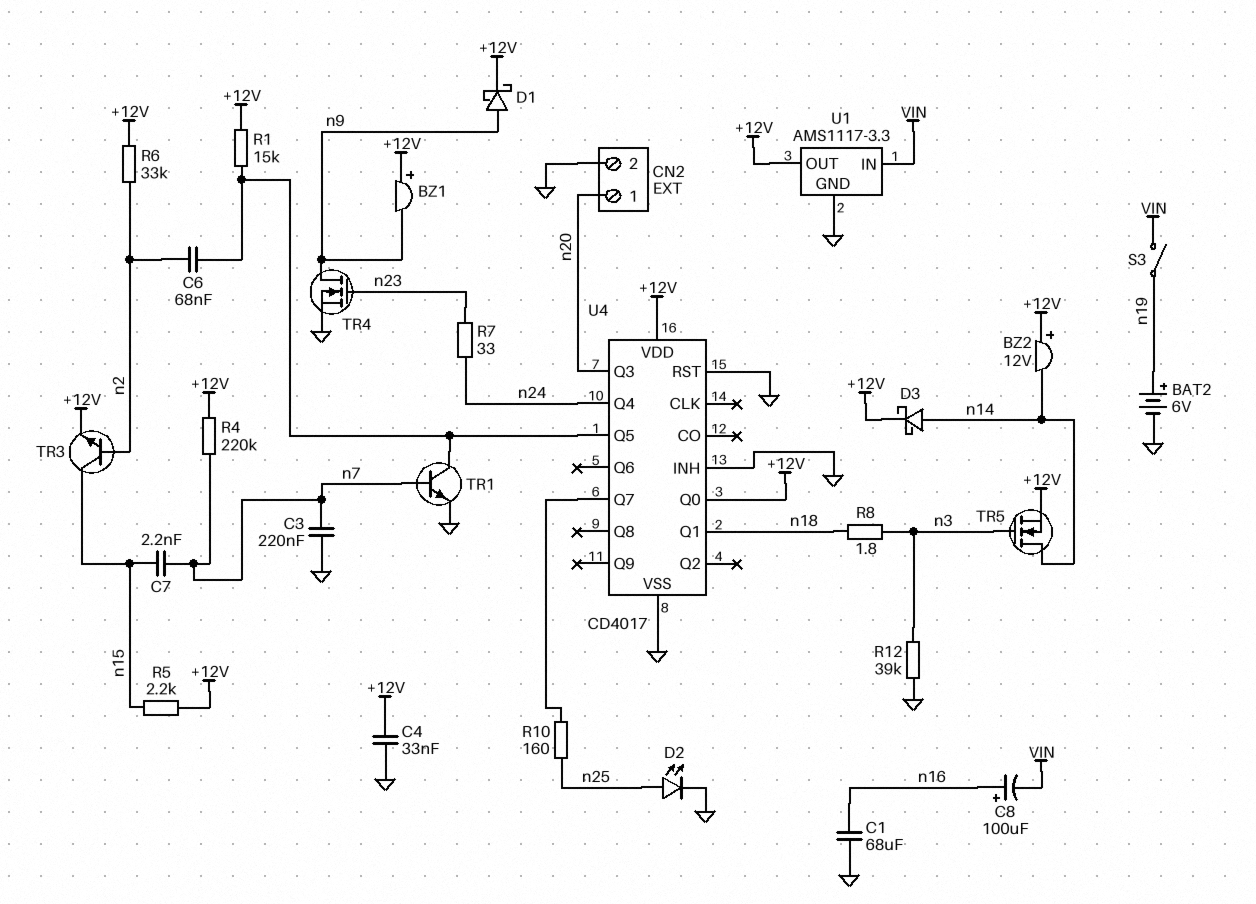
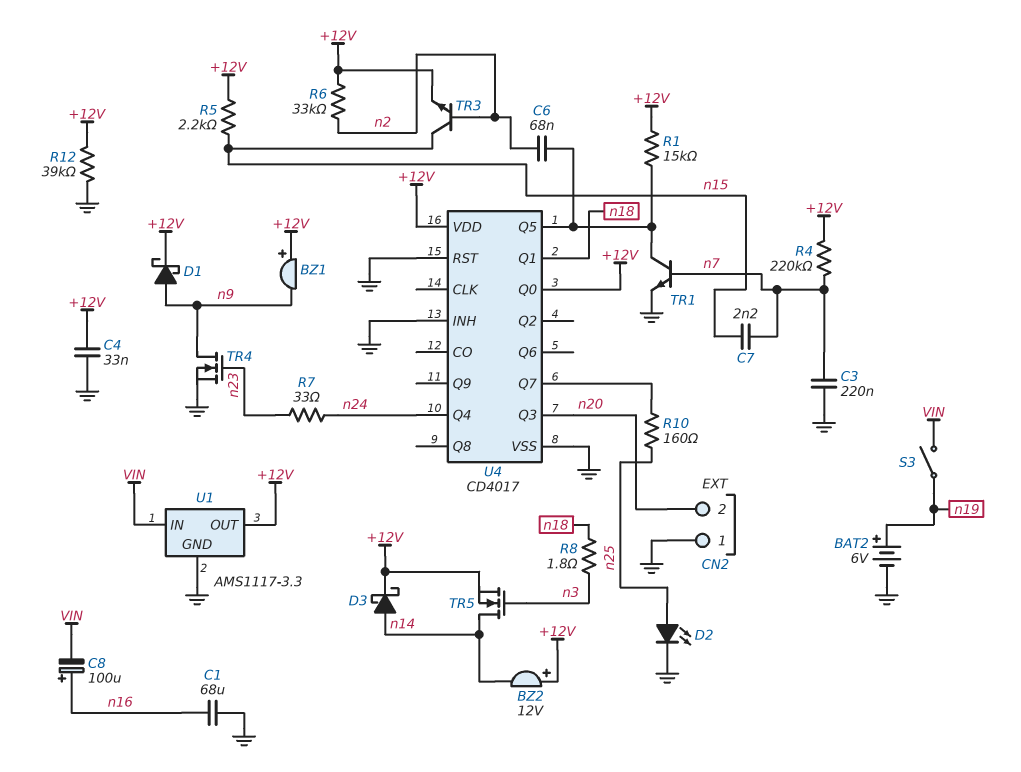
CN2 pin 1: n20 -> GND
CN2 pin 2: GND -> n20
R12: 39k (GND, n3) -> 39k (+12V, GND)

